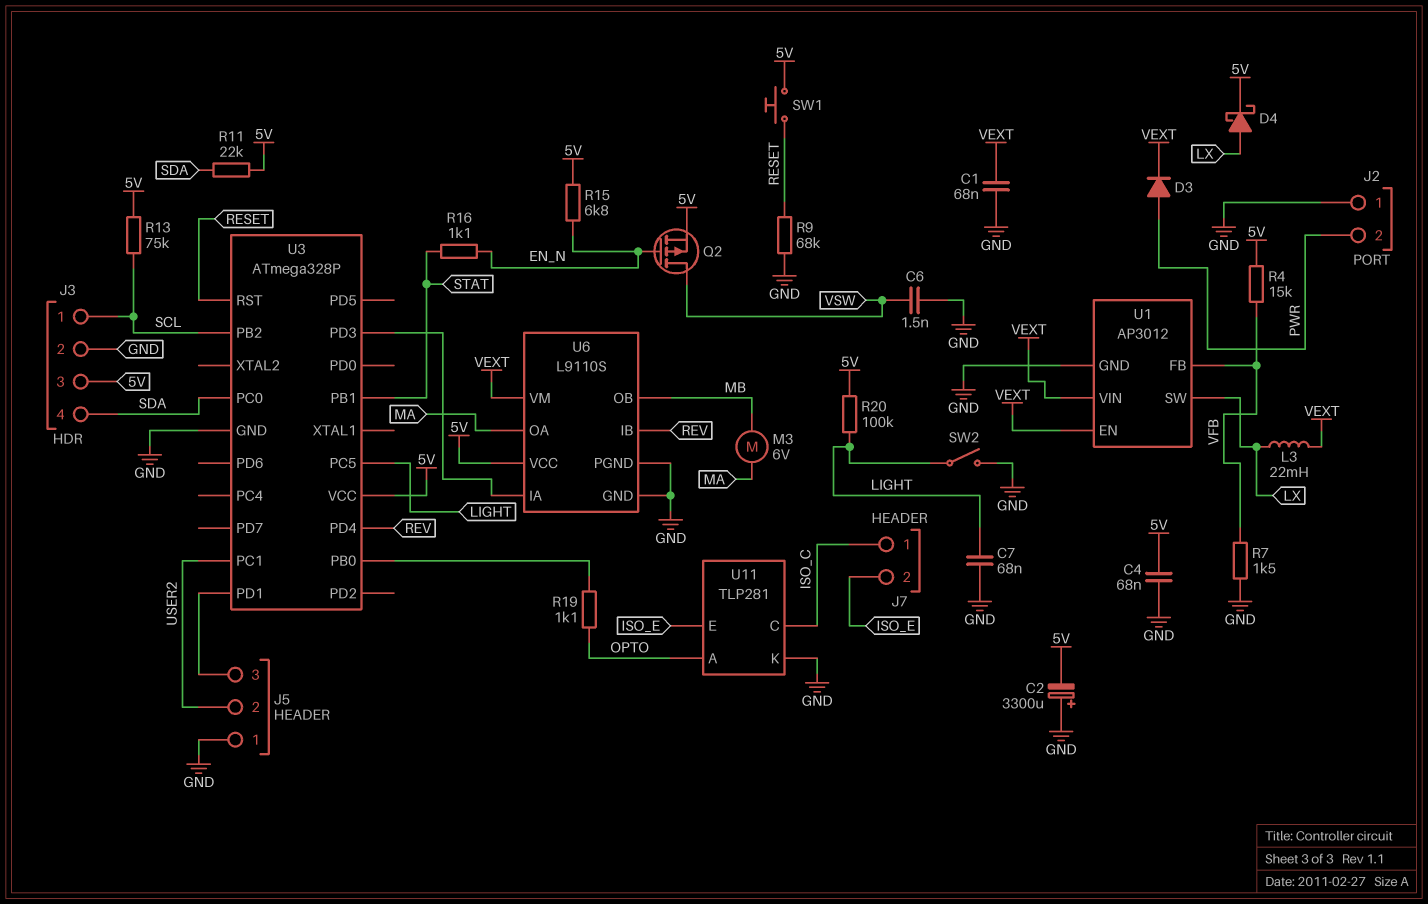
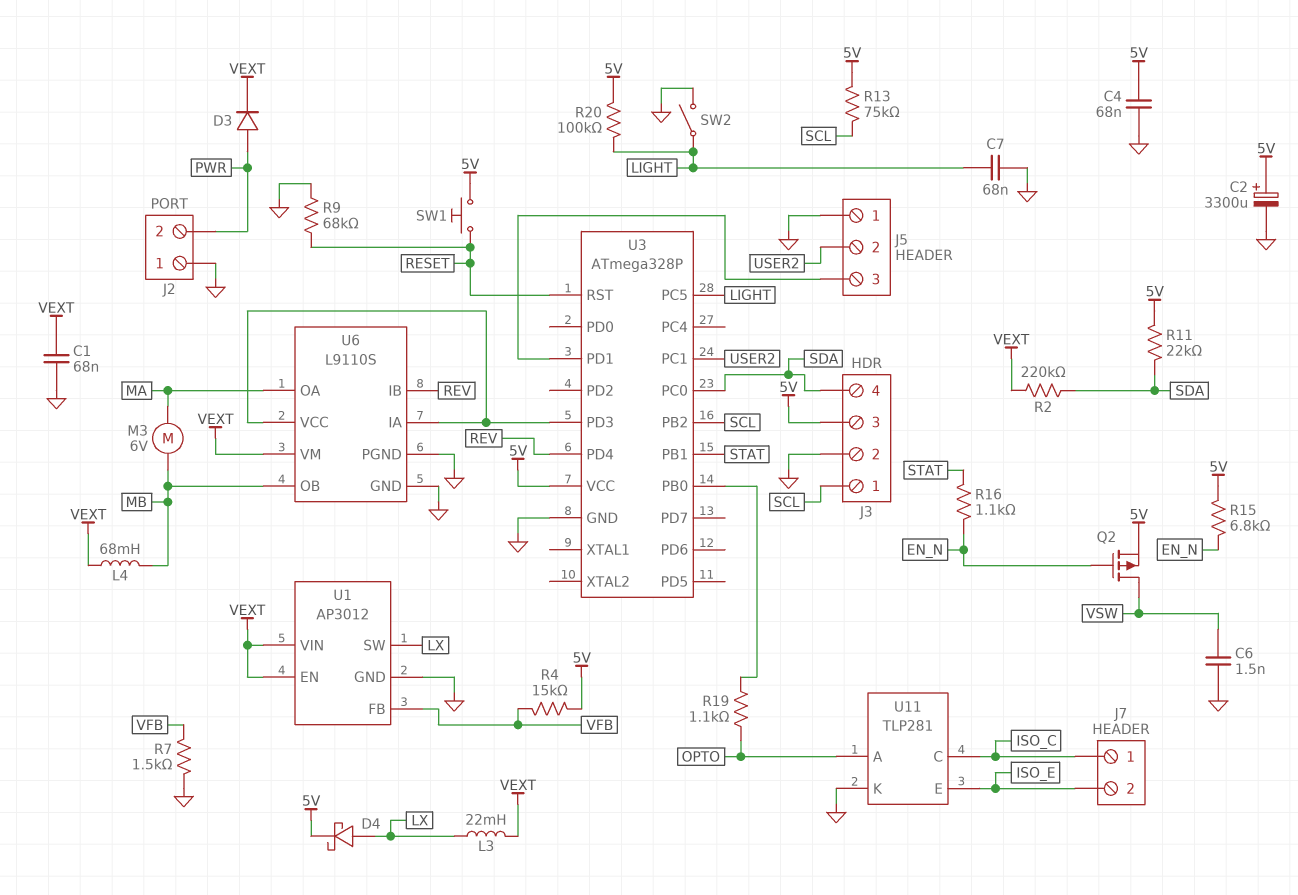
C2: 3300uF (plus GND, minus 5V) -> 3300uF (plus 5V, minus GND)
L4: none -> 68mH (MB, VEXT)
R2: none -> 220k (SDA, VEXT)
U6 pin VCC: 5V -> U3/PD3

